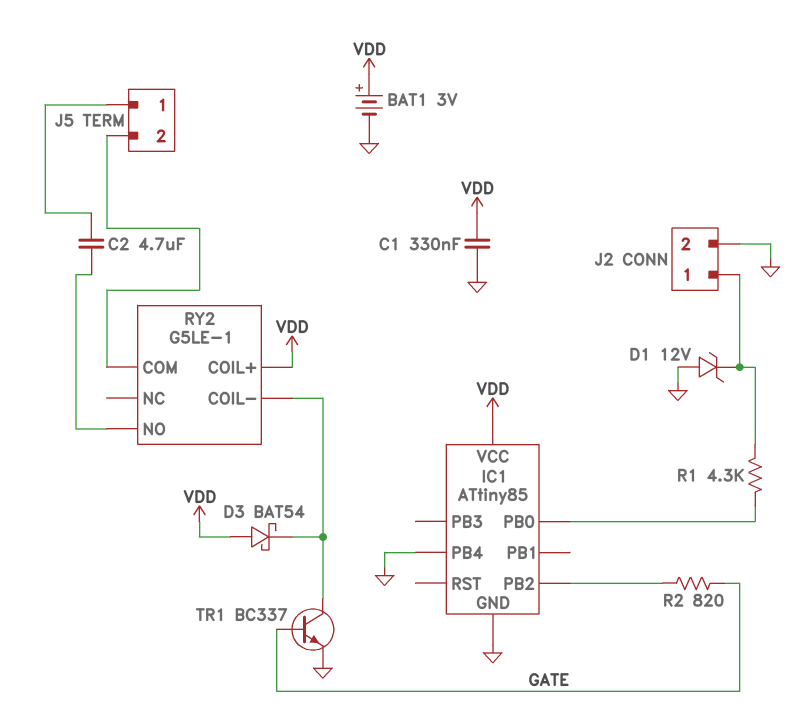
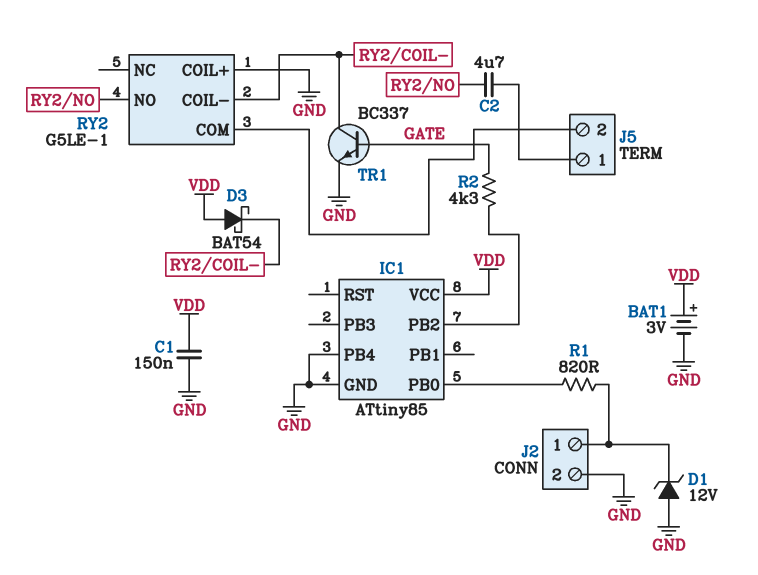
C1: 330nF (GND, VDD) -> 150nF (GND, VDD)
R1: 4.3k (IC1/PB0, J2/1) -> 820 (IC1/PB0, J2/1)
R2: 820 (GATE, IC1/PB2) -> 4.3k (GATE, IC1/PB2)
RY2 pin COIL+: VDD -> GND

